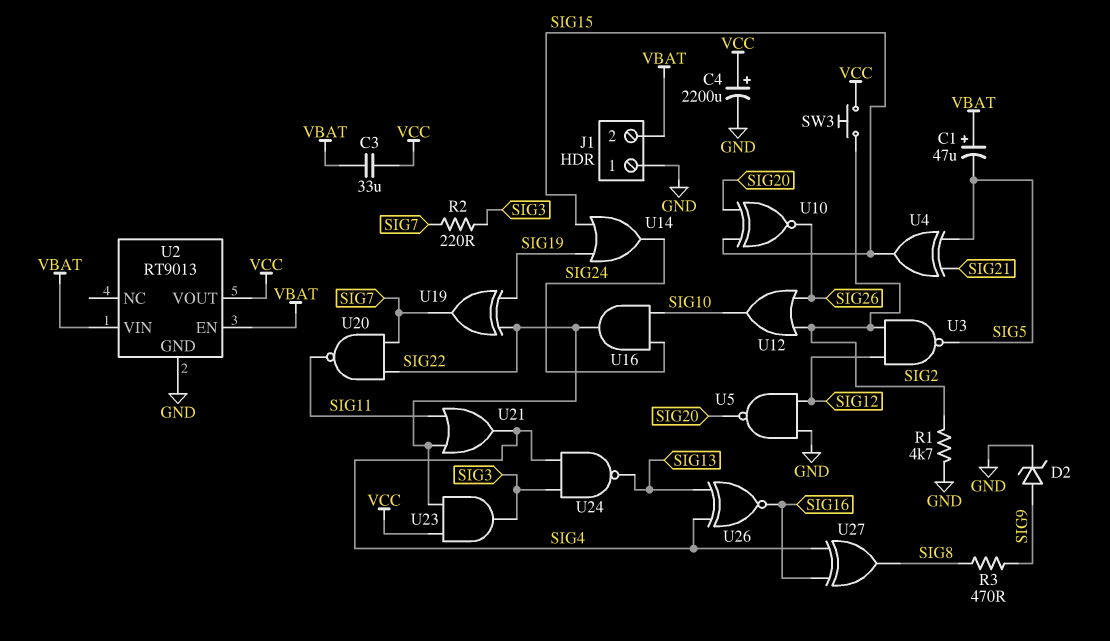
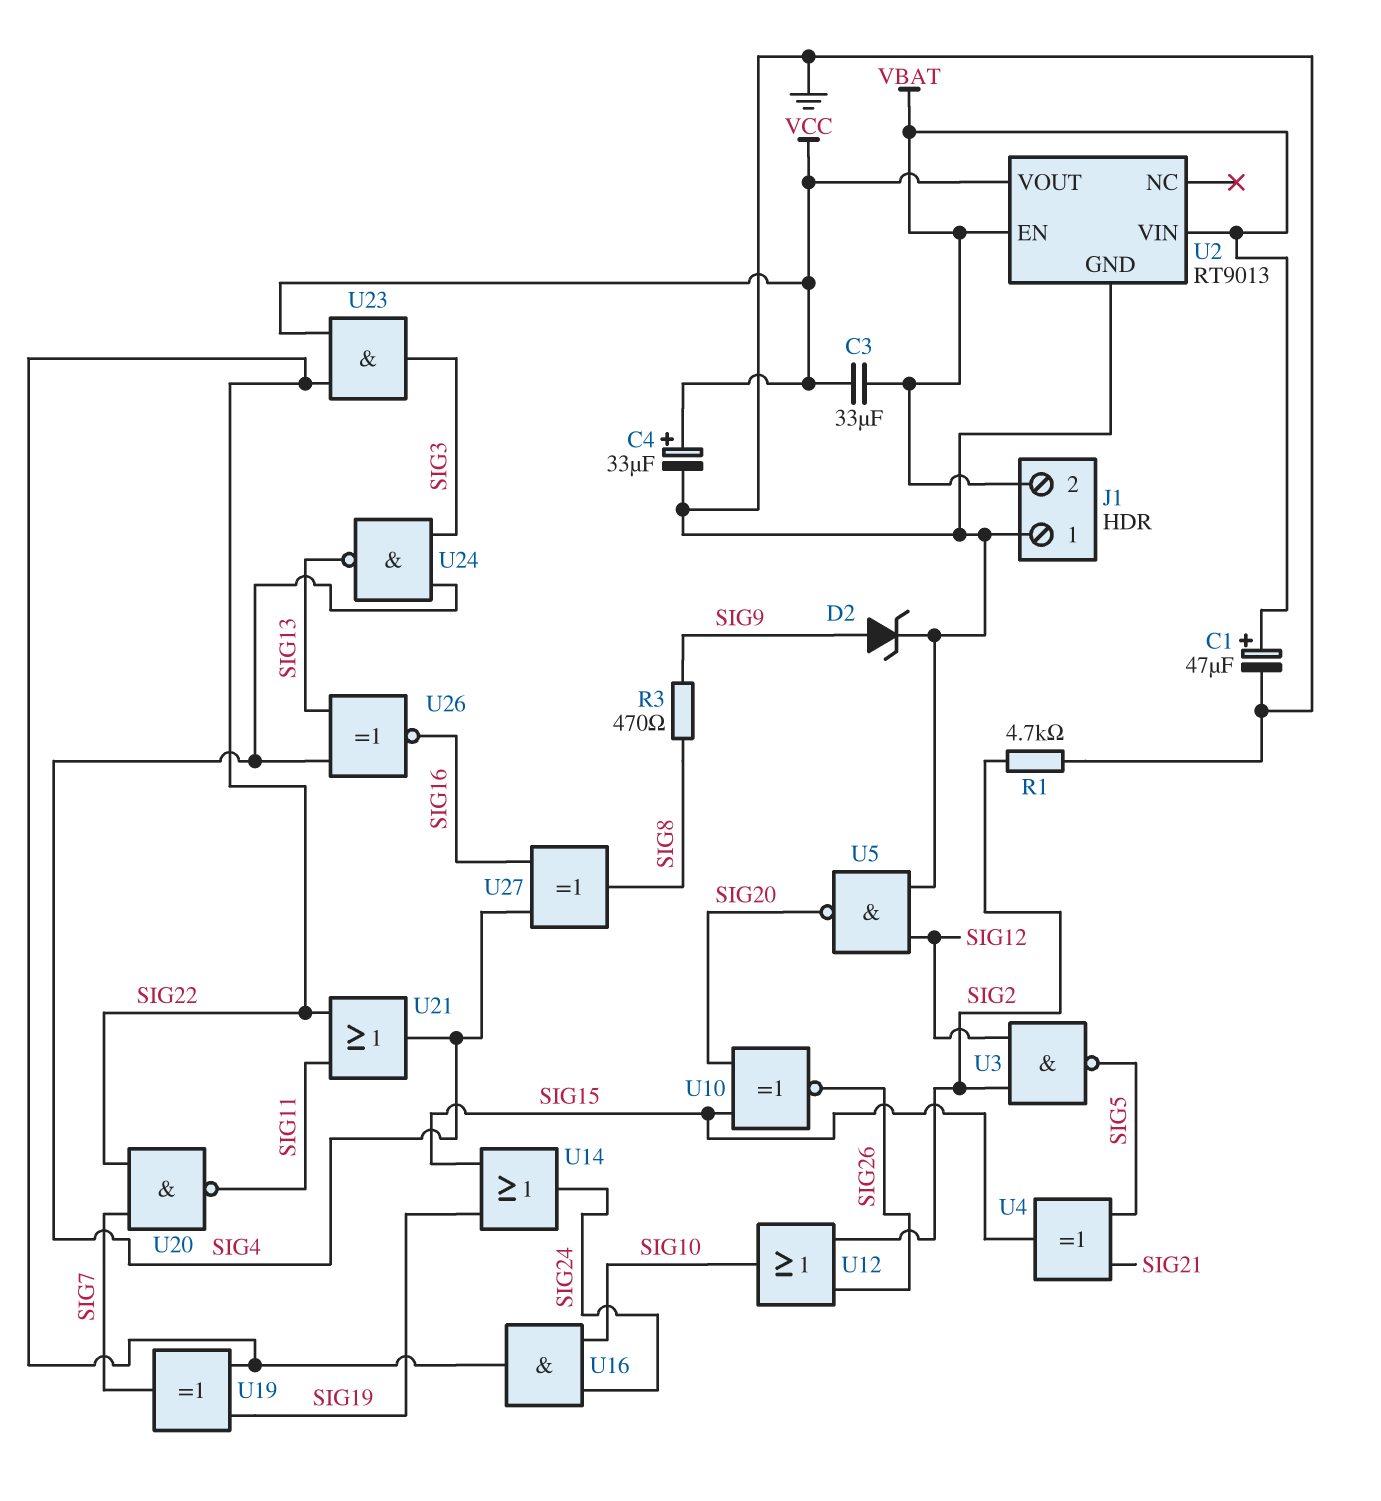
C1: 47uF (plus VBAT, minus SIG5) -> 47uF (plus VBAT, minus GND)
C4: 2200uF (plus VCC, minus GND) -> 33uF (plus VCC, minus GND)
R2: 220 (SIG3, SIG7) -> none
SW3: button (SIG2, VCC) -> none

